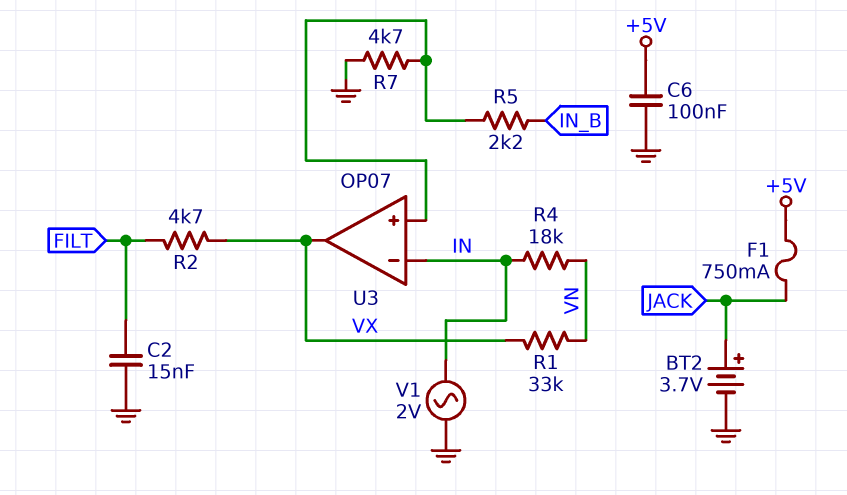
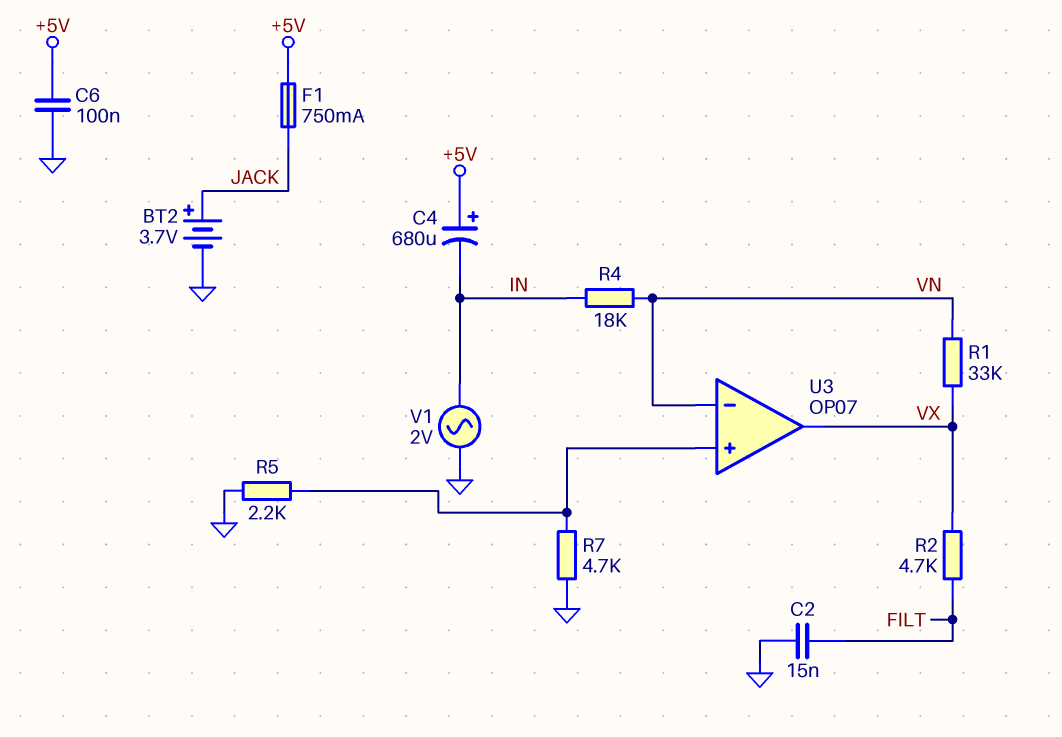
C4: none -> 680uF (plus +5V, minus IN)
R5: 2.2k (IN_B, U3/in+) -> 2.2k (GND, U3/in+)
U3 pin in-: IN -> VN

